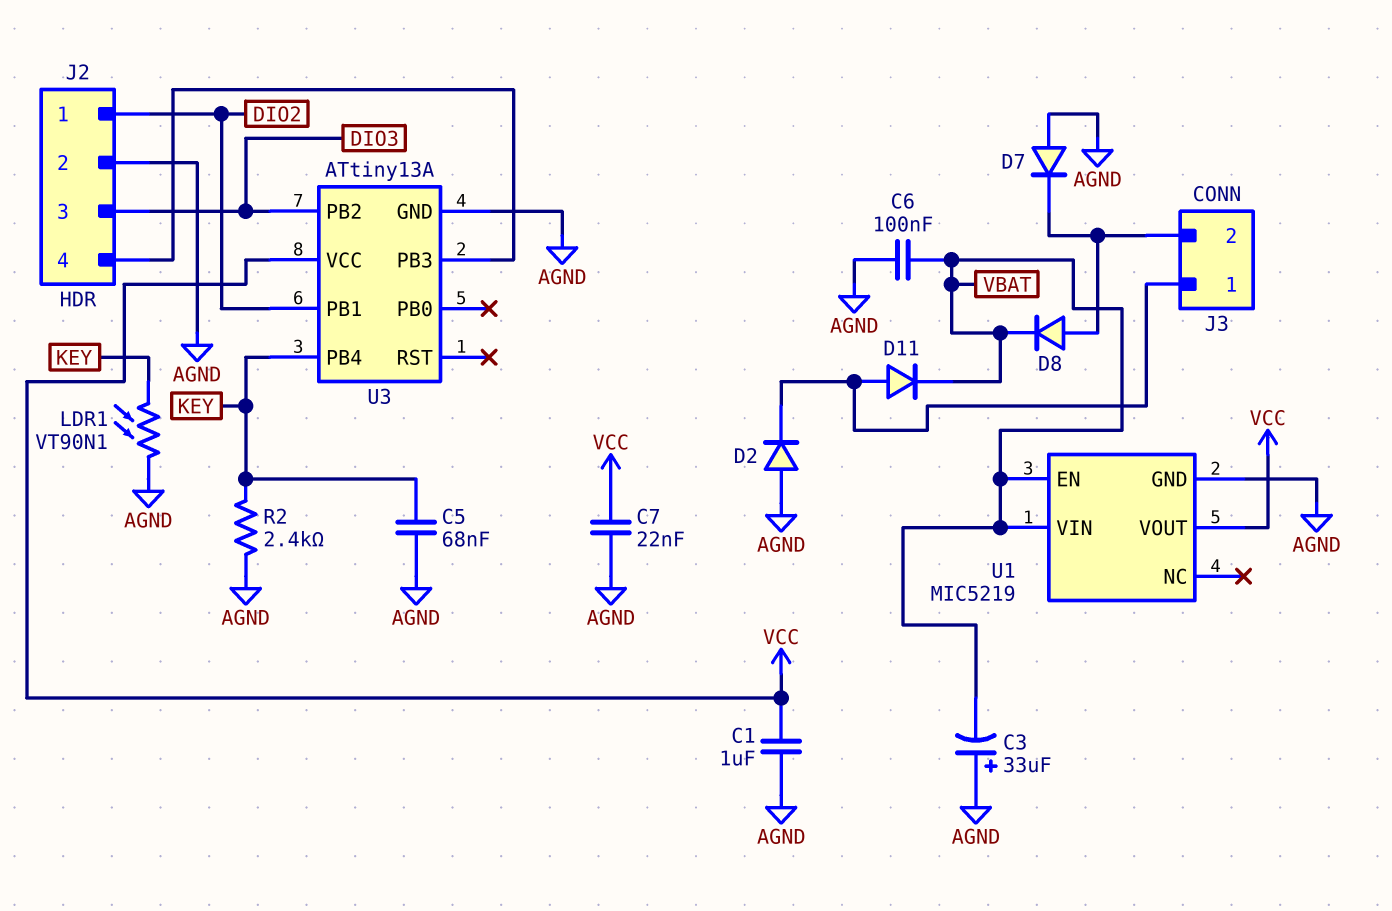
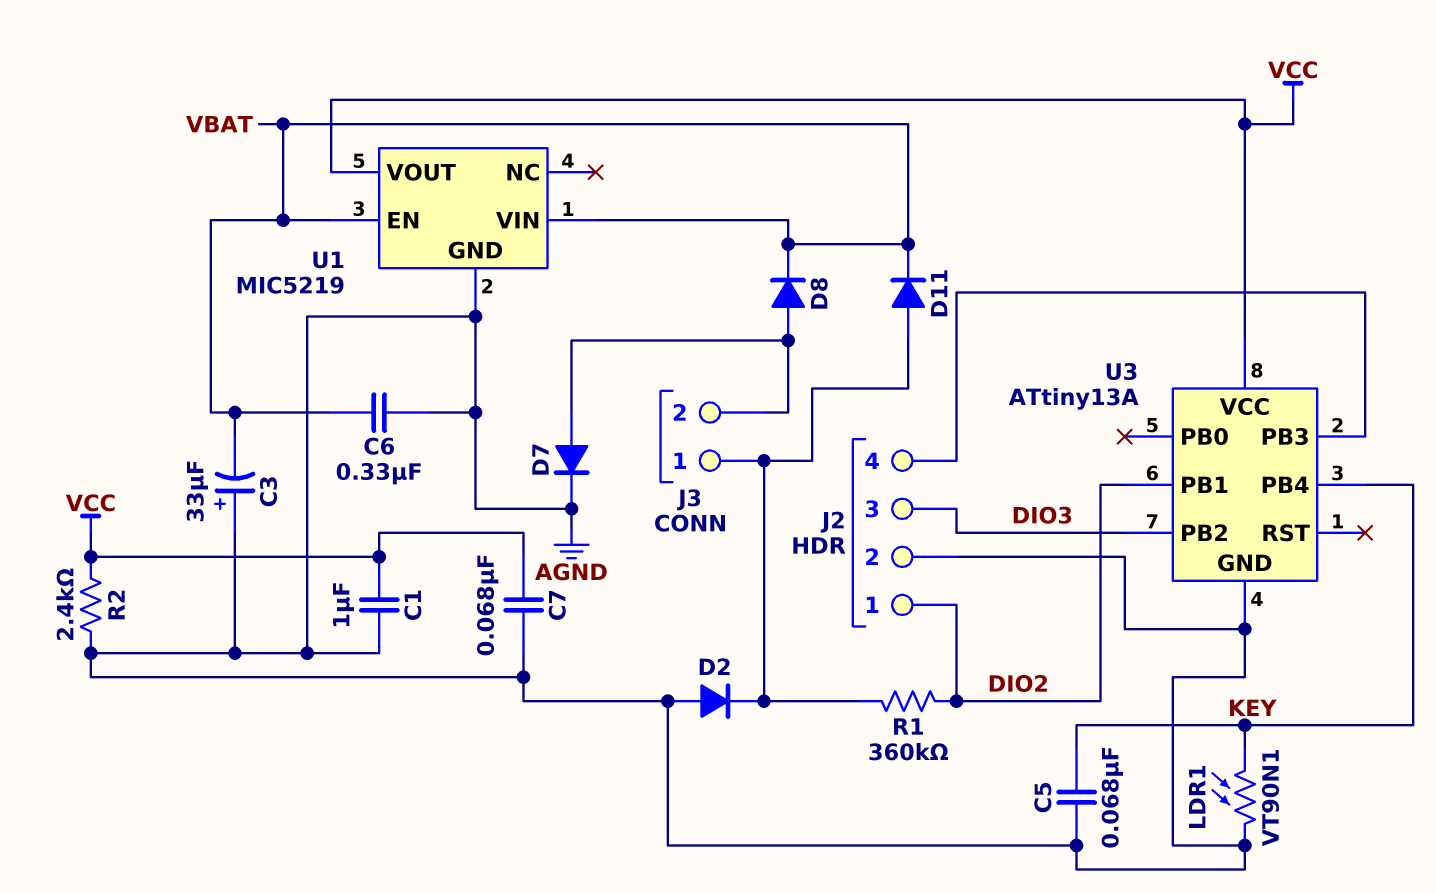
C6: 100nF (AGND, VBAT) -> 330nF (AGND, VBAT)
C7: 22nF (AGND, VCC) -> 68nF (AGND, VCC)
D7: diode (A AGND, K J3/2) -> diode (A J3/2, K AGND)
R1: none -> 360k (DIO2, J3/1)
R2: 2.4k (AGND, KEY) -> 2.4k (AGND, VCC)

